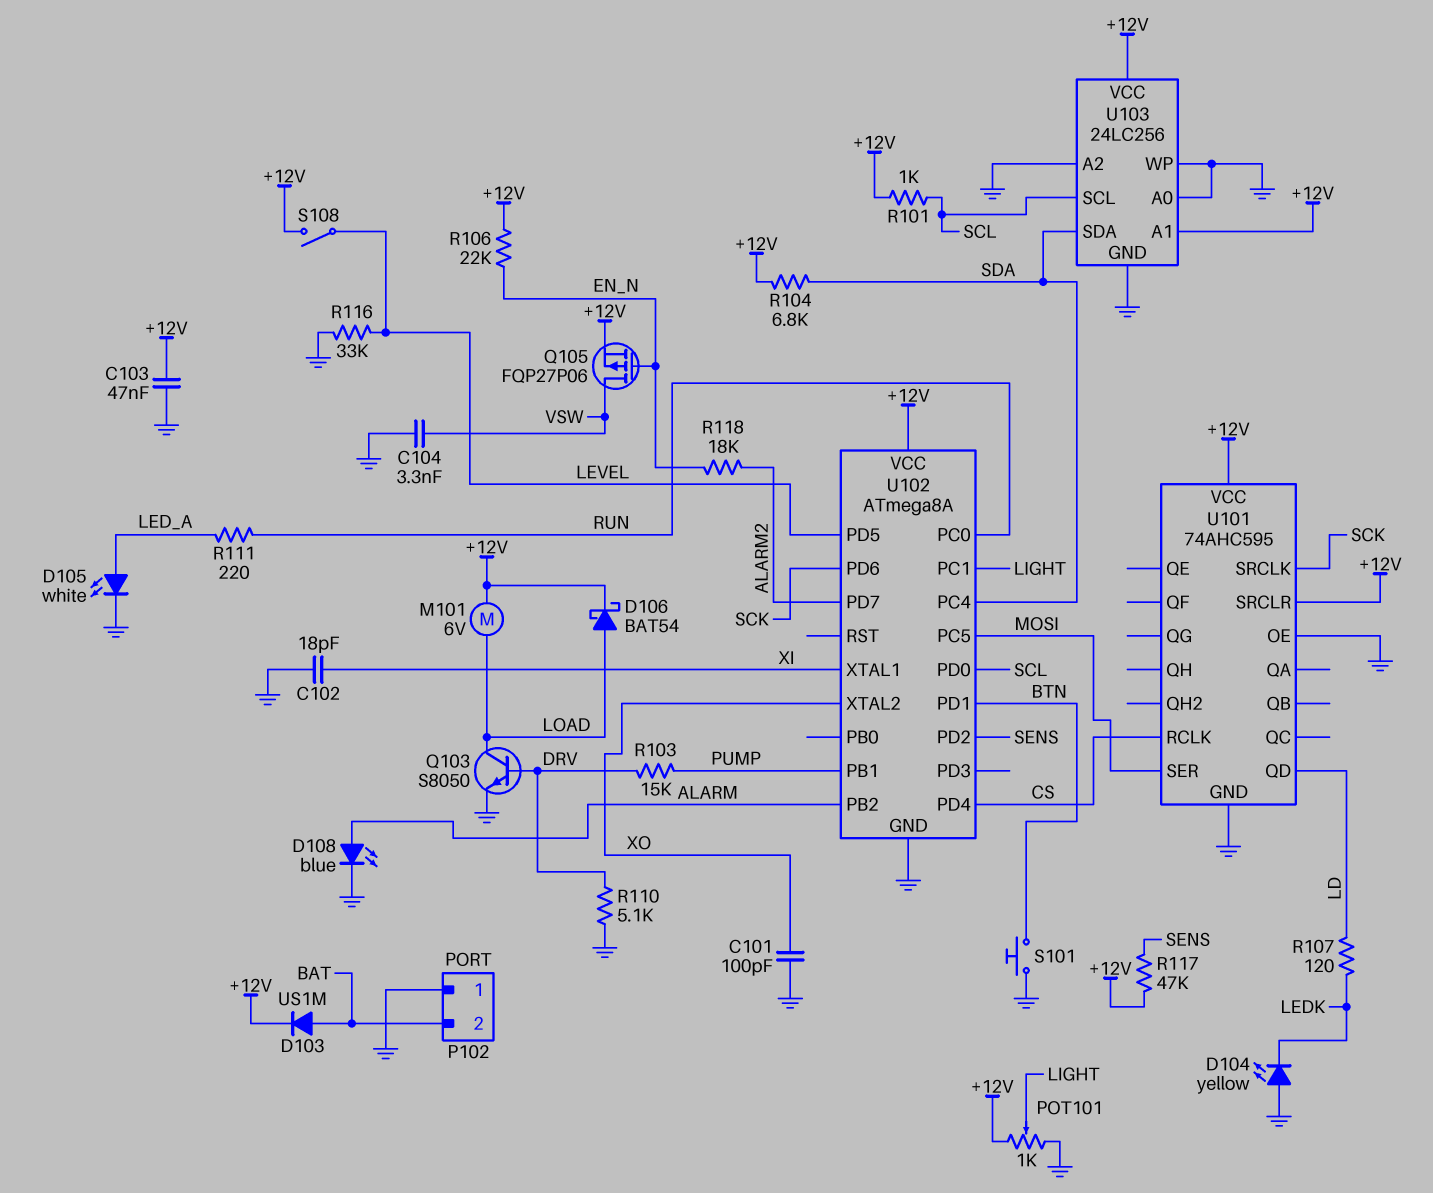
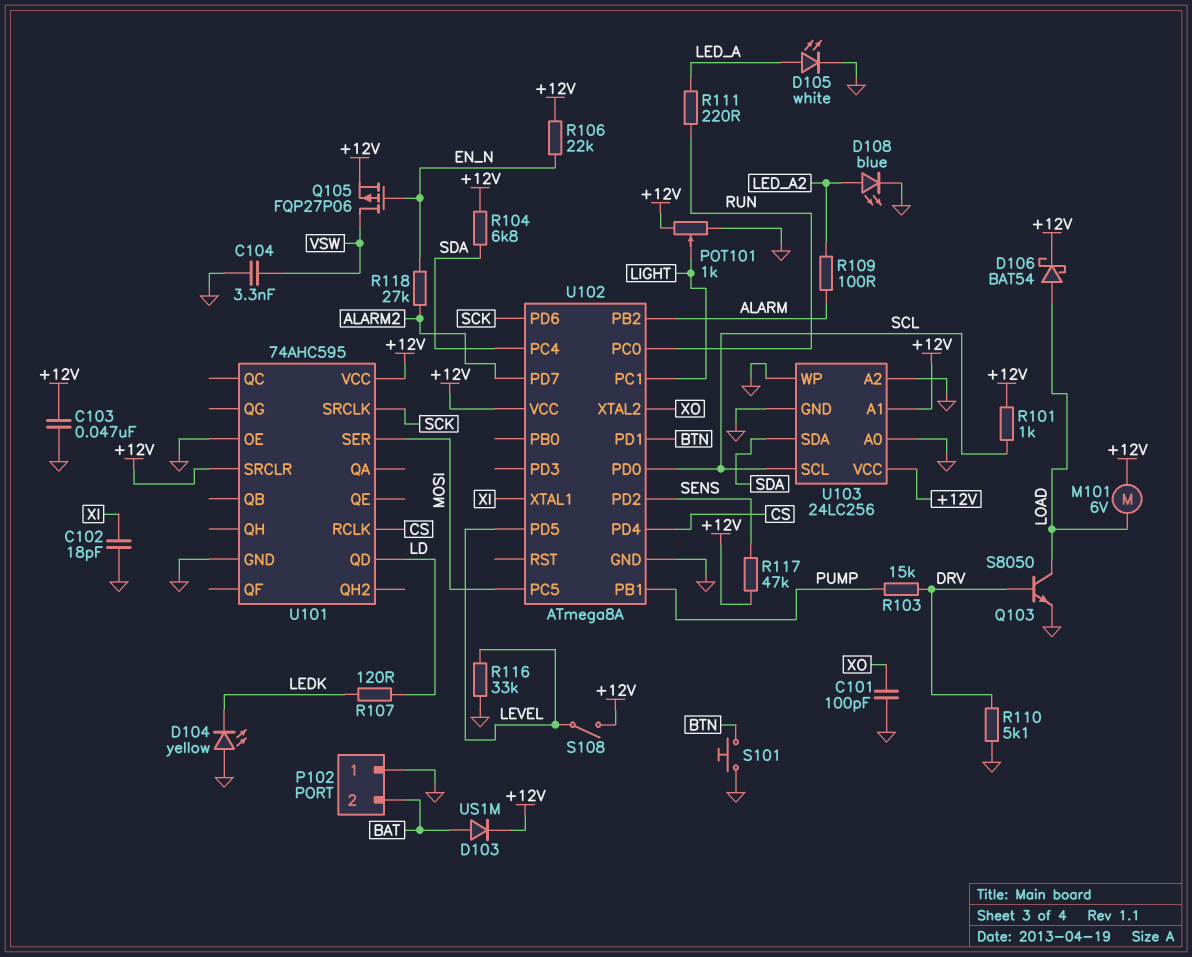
D108: LED blue (A ALARM, K GND) -> LED blue (A LED_A2, K GND)
R109: none -> 100 (ALARM, LED_A2)
R118: 18k (ALARM2, EN_N) -> 27k (ALARM2, EN_N)

